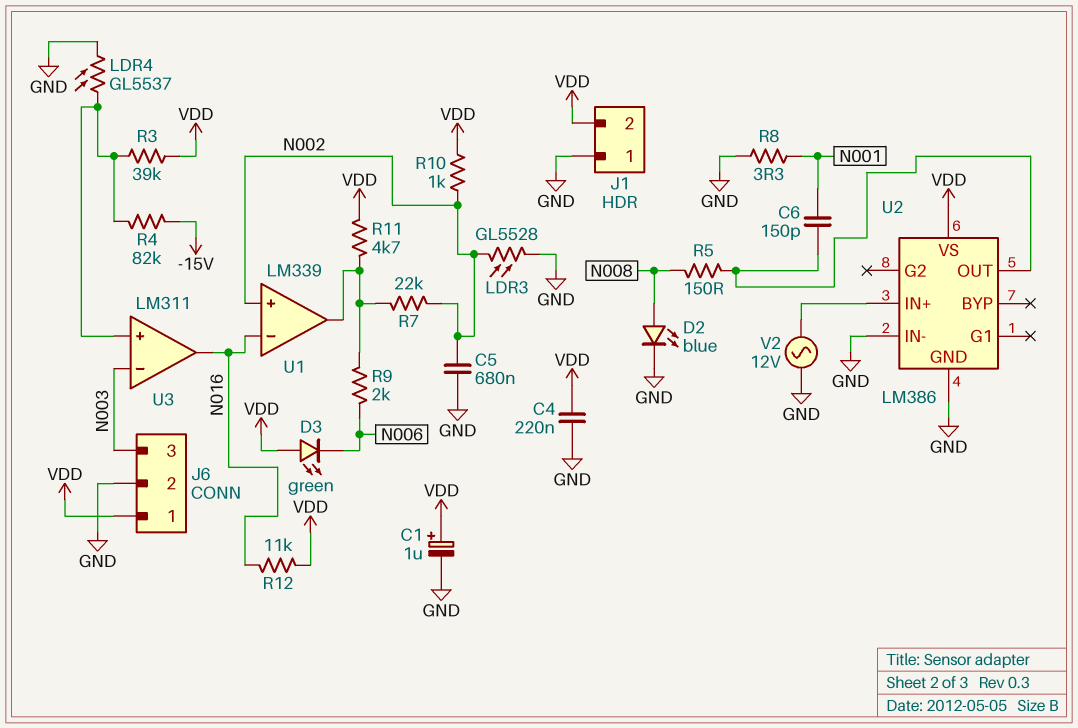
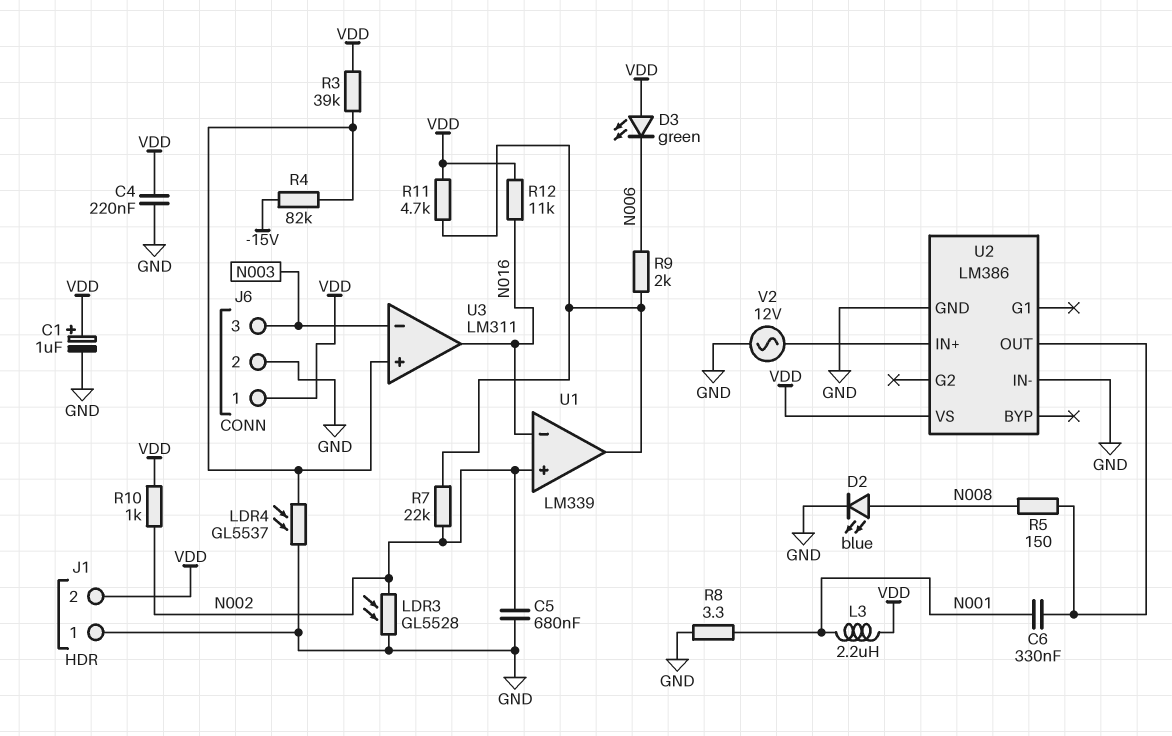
C6: 150pF (N001, U2/OUT) -> 330nF (N001, U2/OUT)
L3: none -> 2.2uH (N001, VDD)

